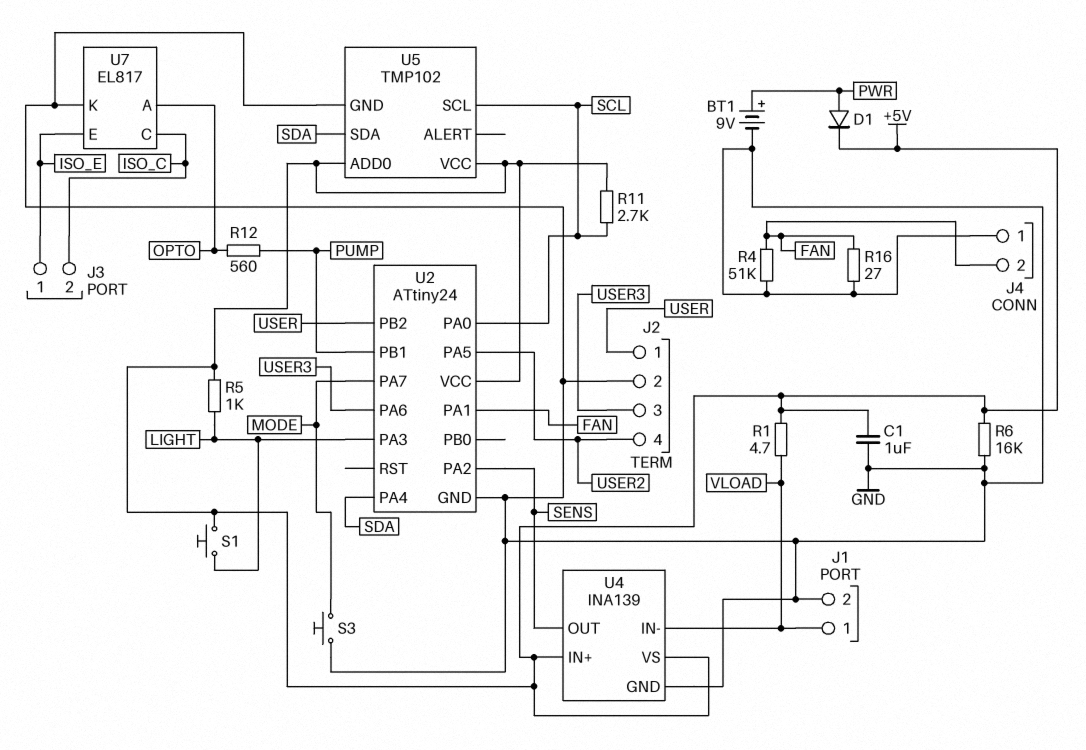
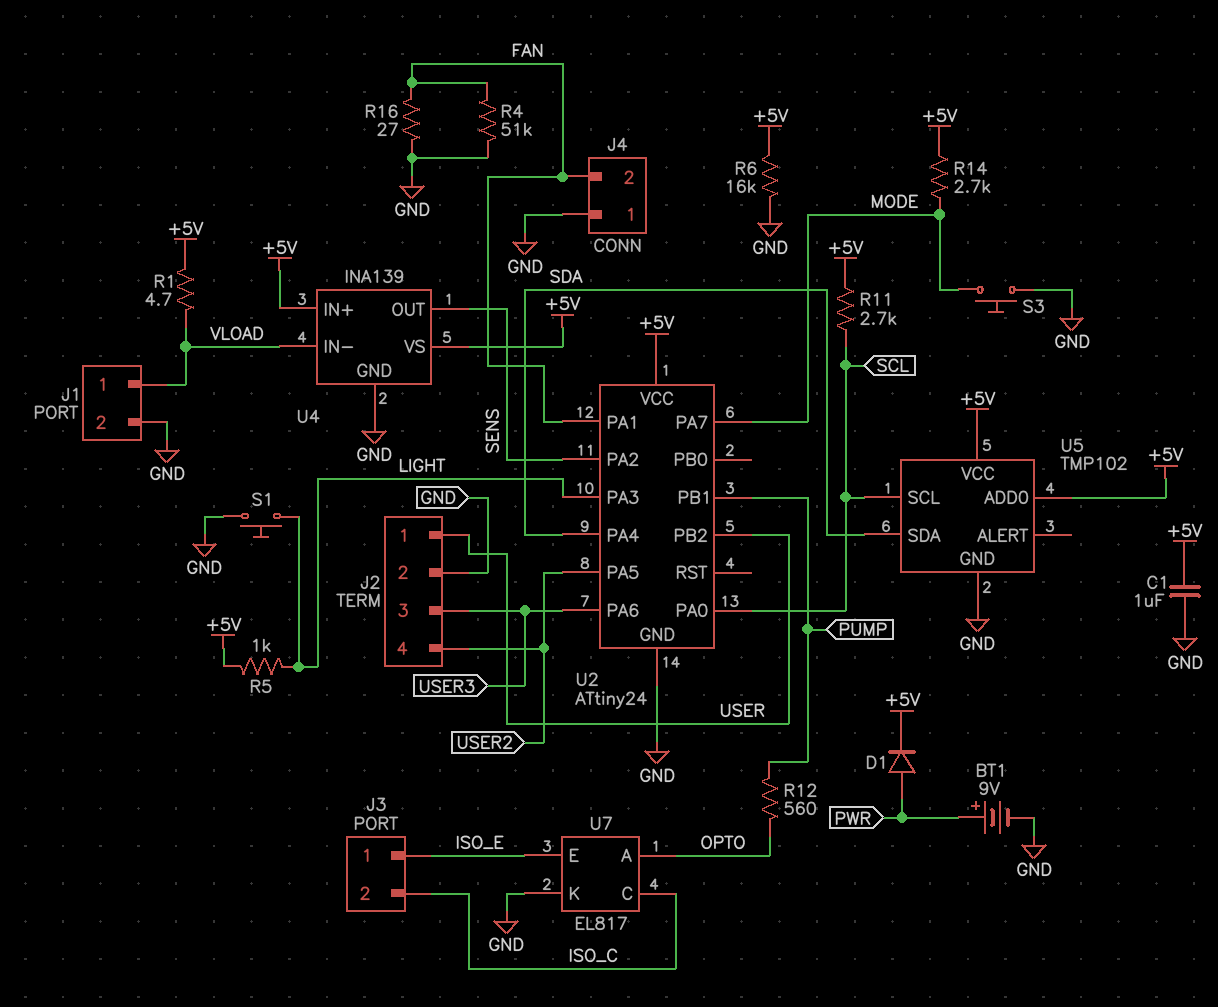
R14: none -> 2.7k (+5V, MODE)
S1: button (+5V, LIGHT) -> button (GND, LIGHT)

